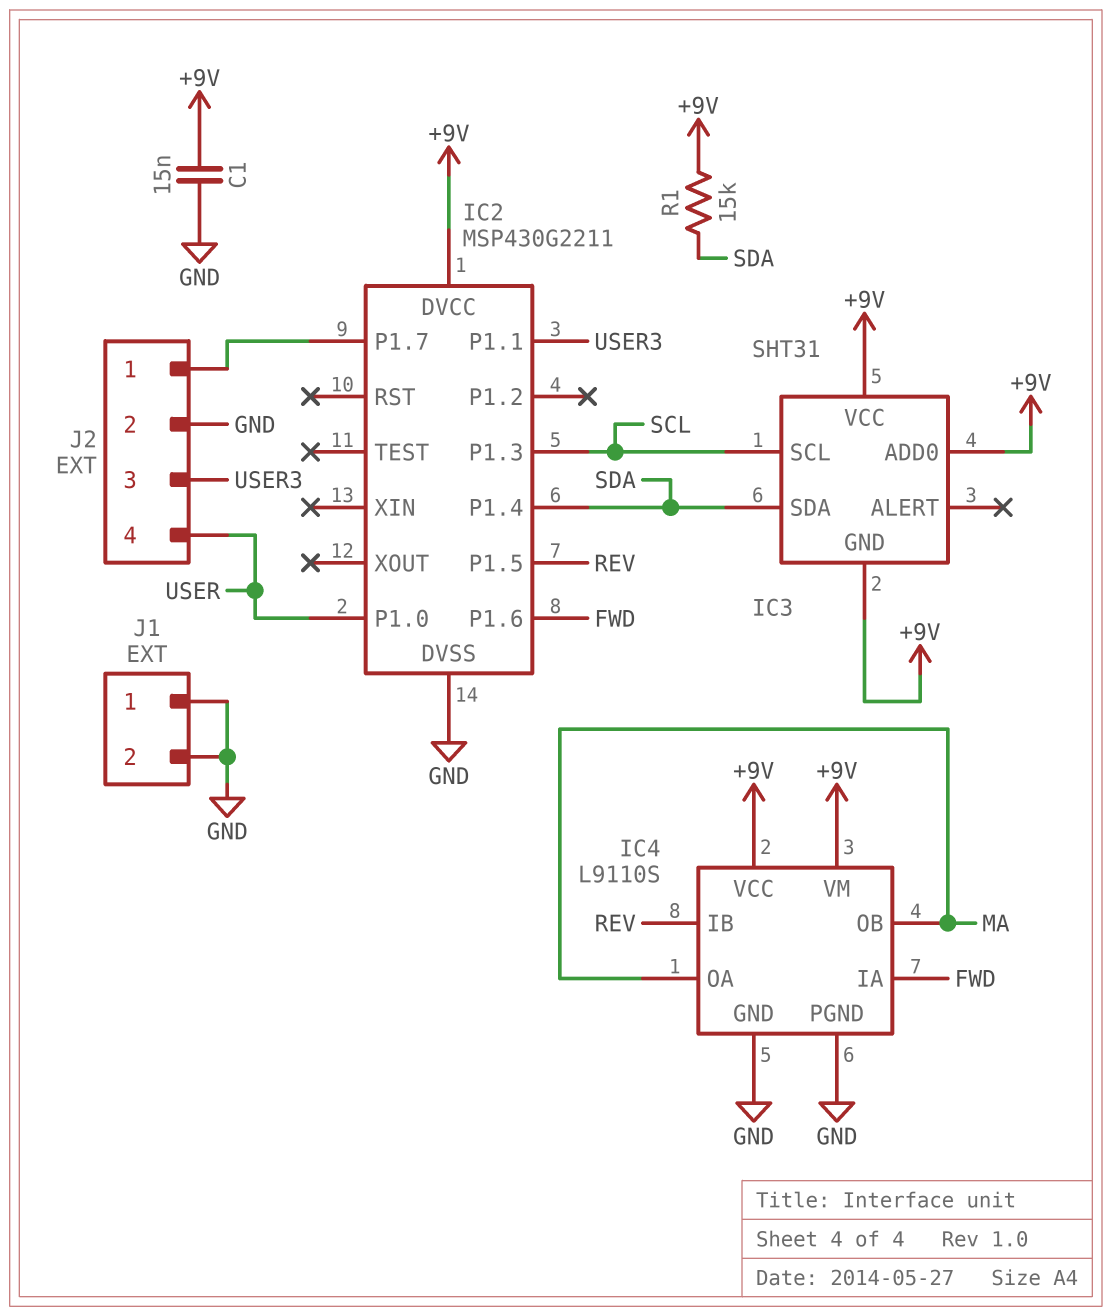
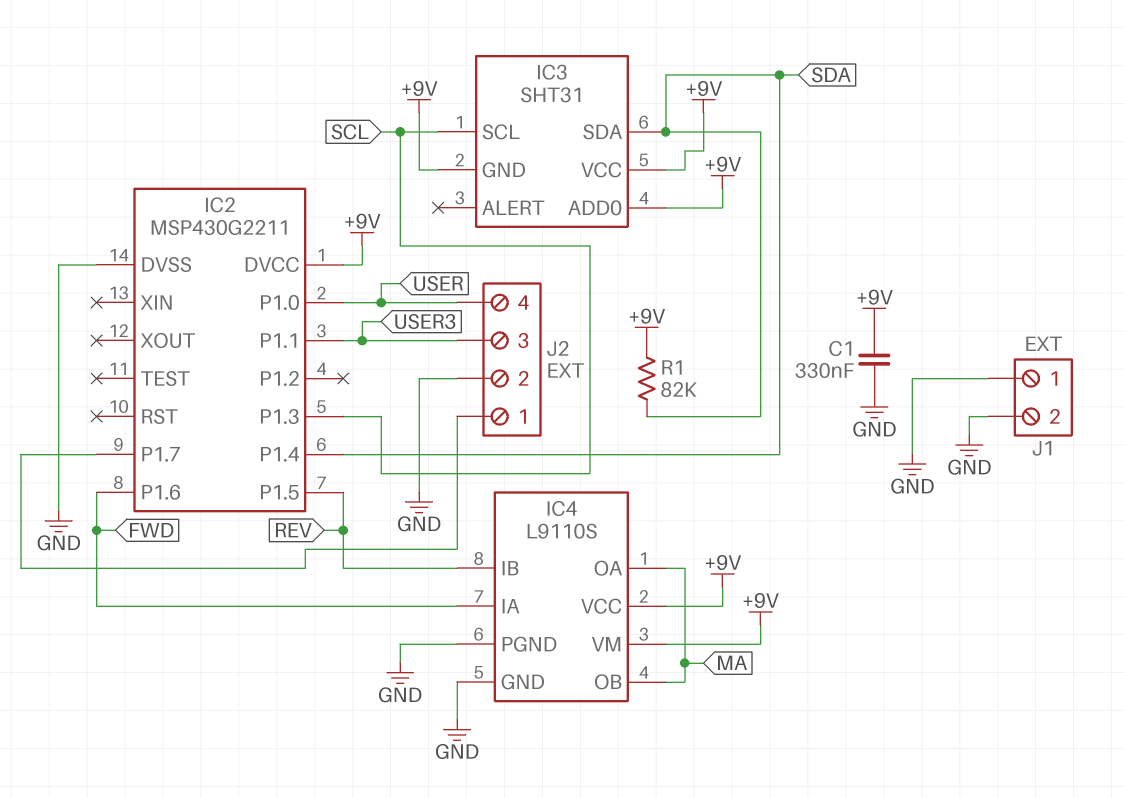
C1: 15nF (+9V, GND) -> 330nF (+9V, GND)
R1: 15k (+9V, SDA) -> 82k (+9V, SDA)

